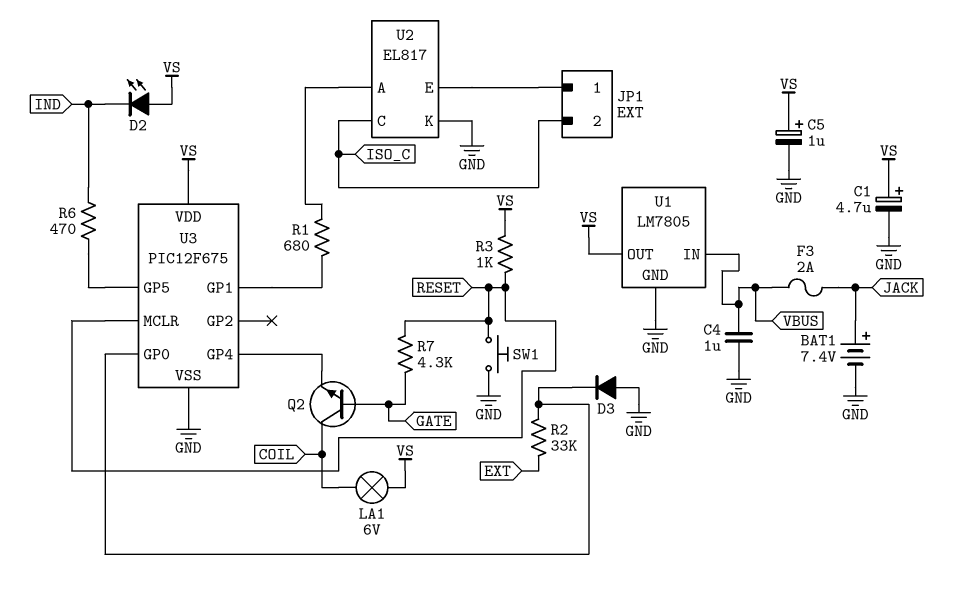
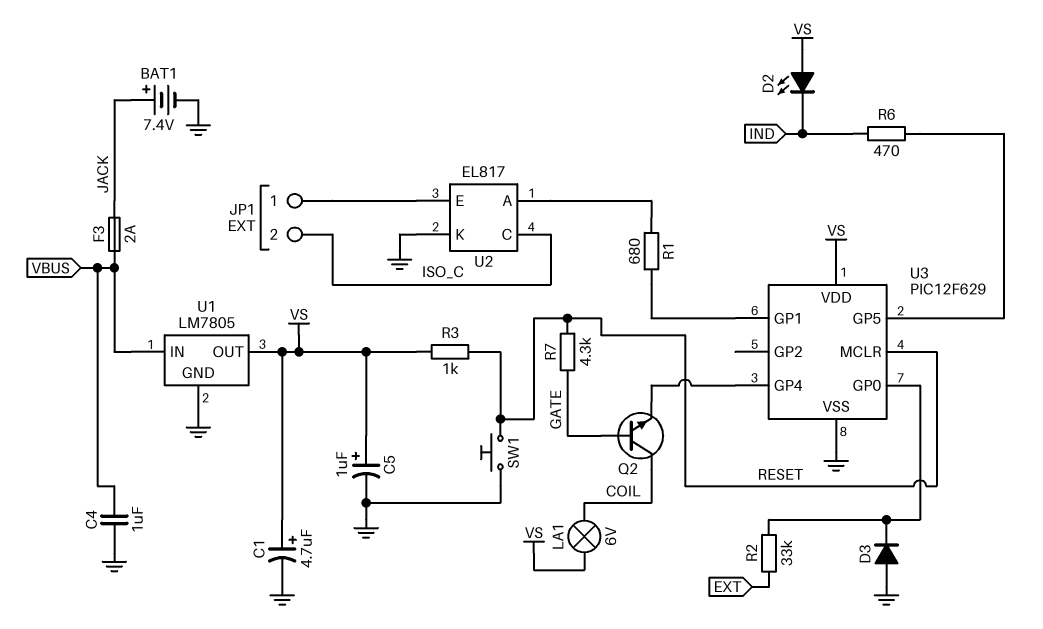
U3: PIC12F675 -> PIC12F629

